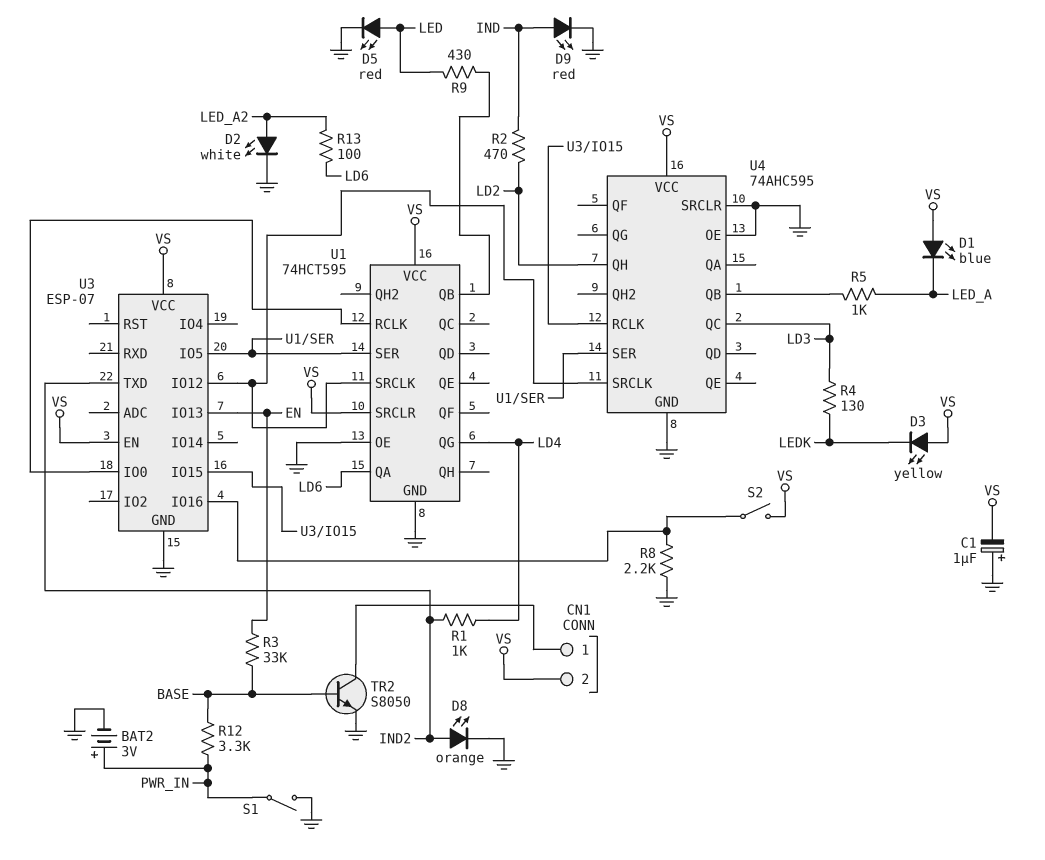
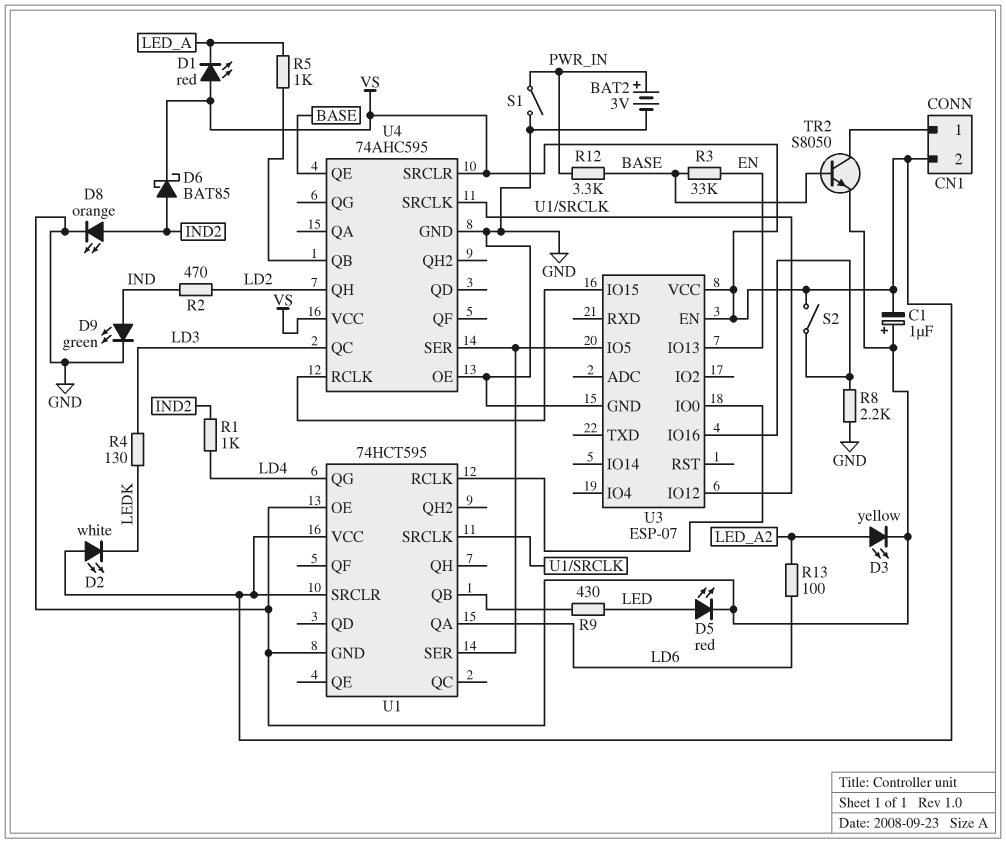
D1: LED blue (A VS, K LED_A) -> LED red (A VS, K LED_A)
D2: LED white (A LED_A2, K GND) -> LED white (A VS, K LEDK)
D3: LED yellow (A VS, K LEDK) -> LED yellow (A LED_A2, K GND)
D6: none -> schottky BAT85 (A IND2, K VS)
D9: LED red (A IND, K GND) -> LED green (A IND, K GND)
U3 pin TXD: IND2 -> none
U4 pin QE: none -> BASE
U4 pin SRCLR: GND -> VS

